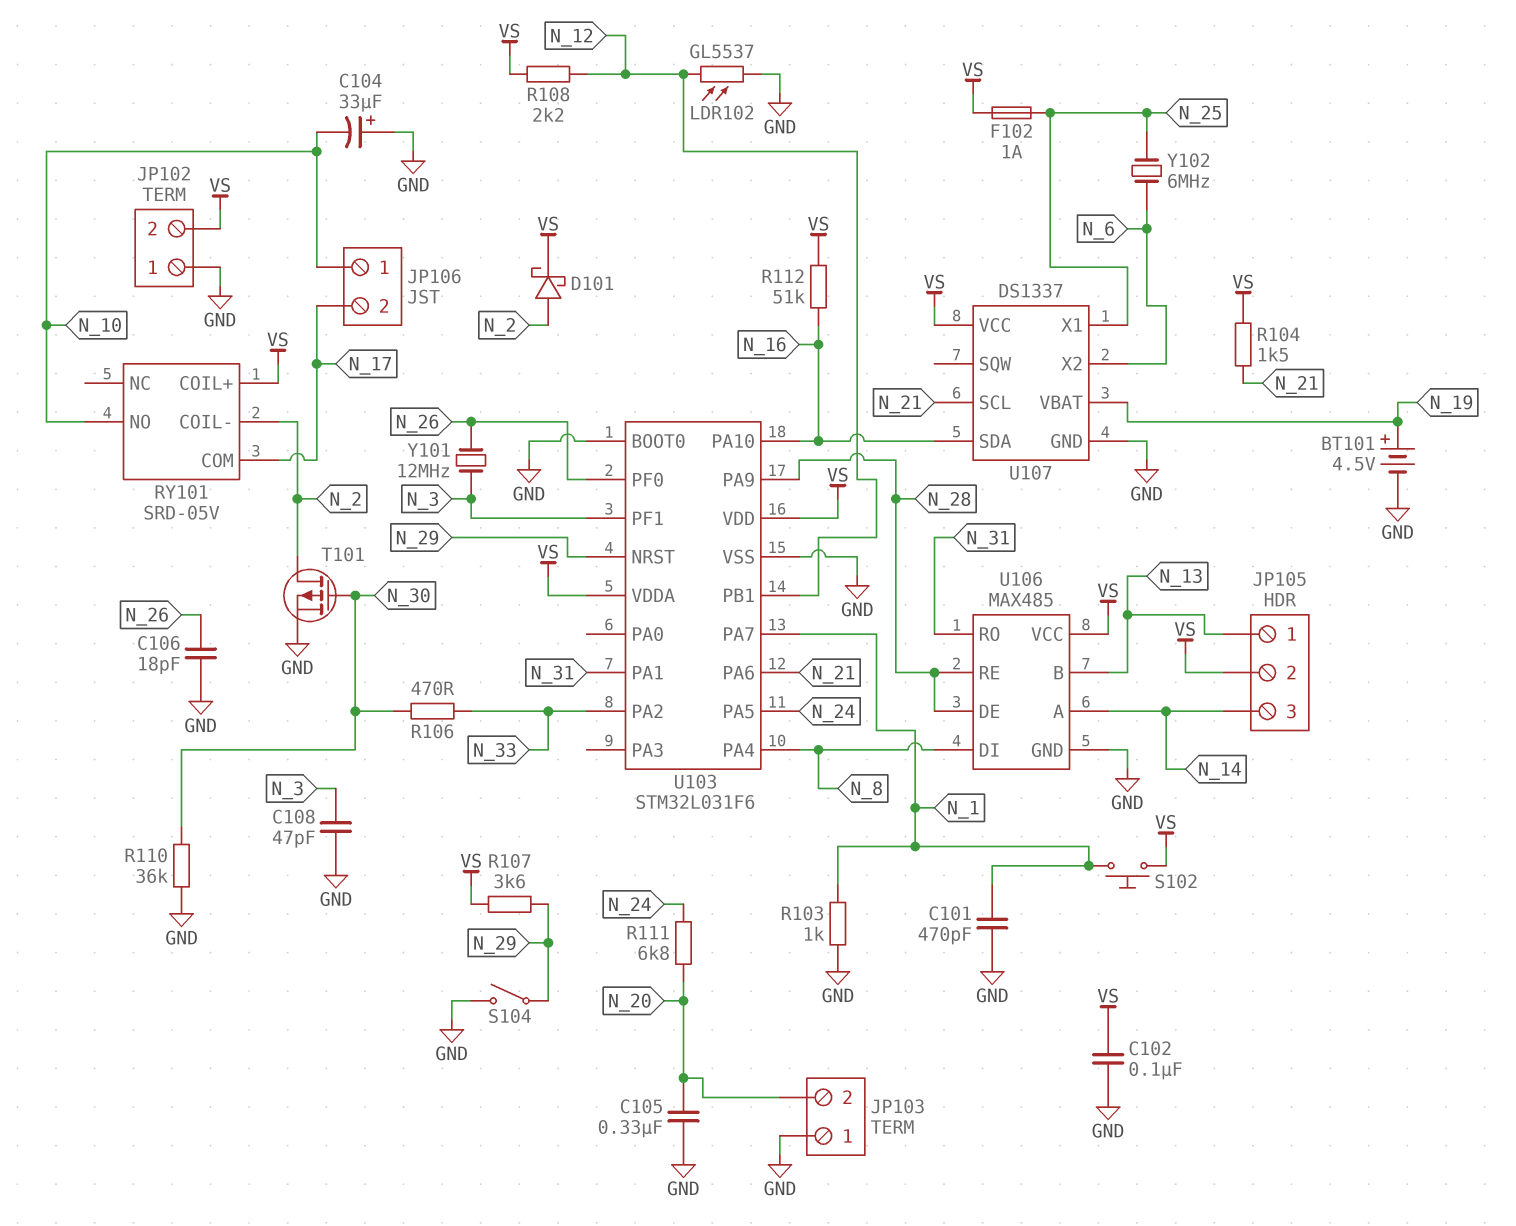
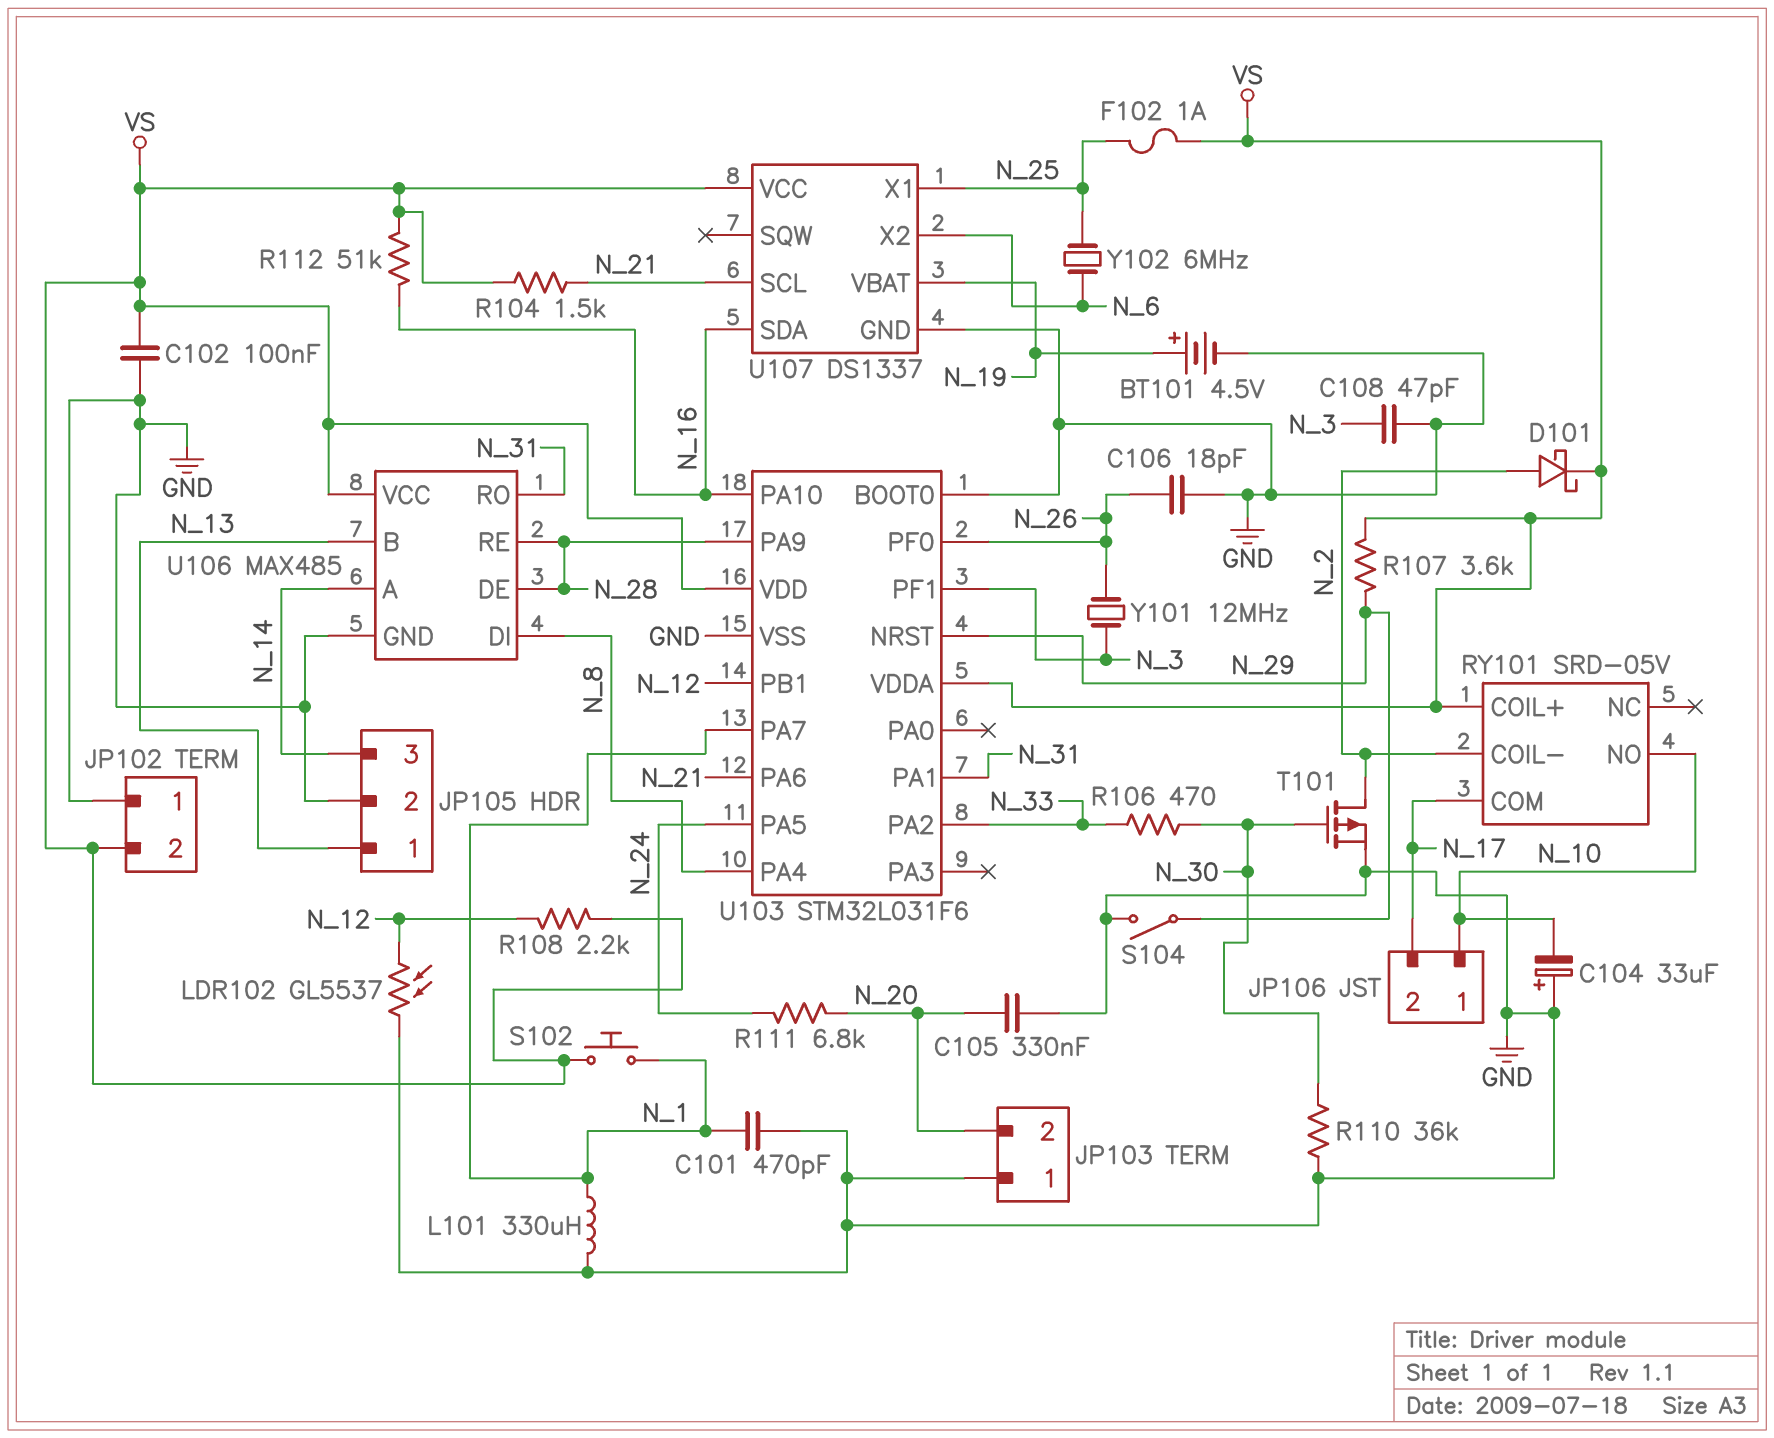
JP105 pin 2: VS -> GND
L101: none -> 330uH (GND, N_1)
R103: 1k (GND, N_1) -> none

